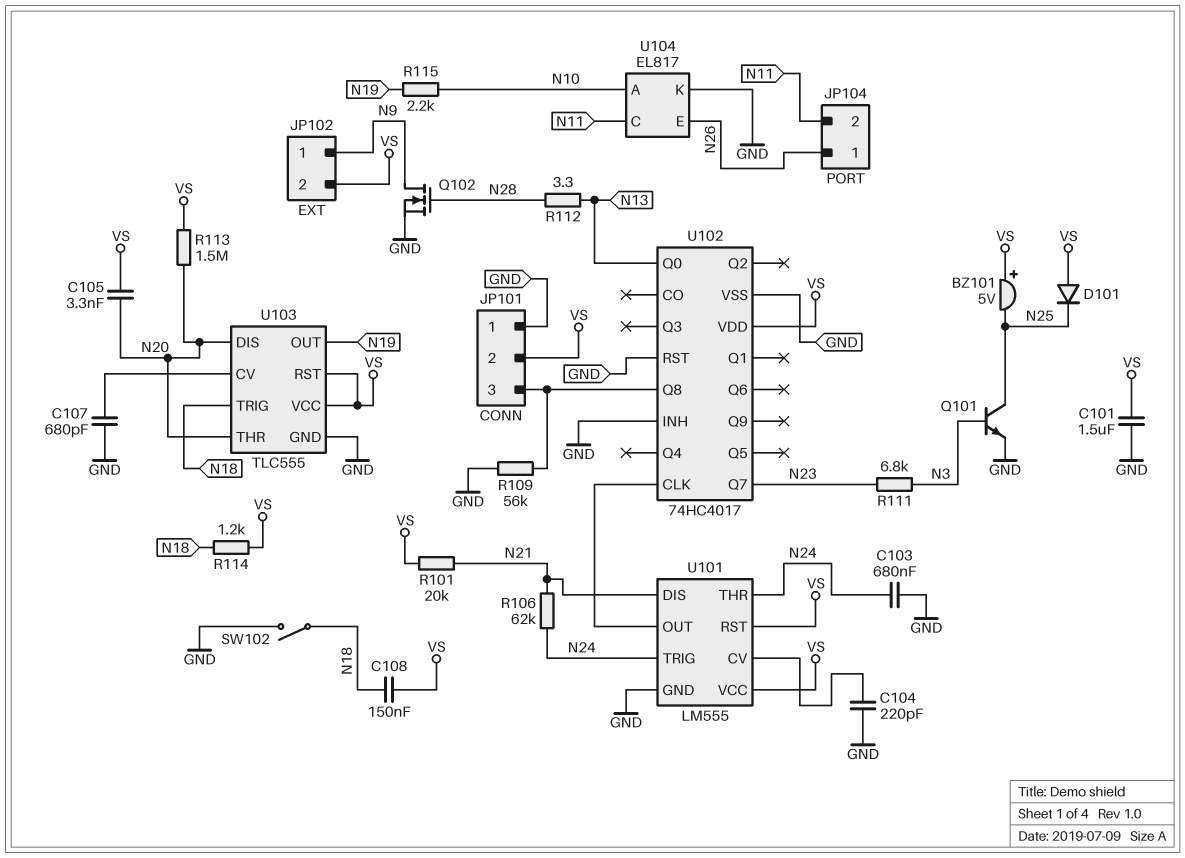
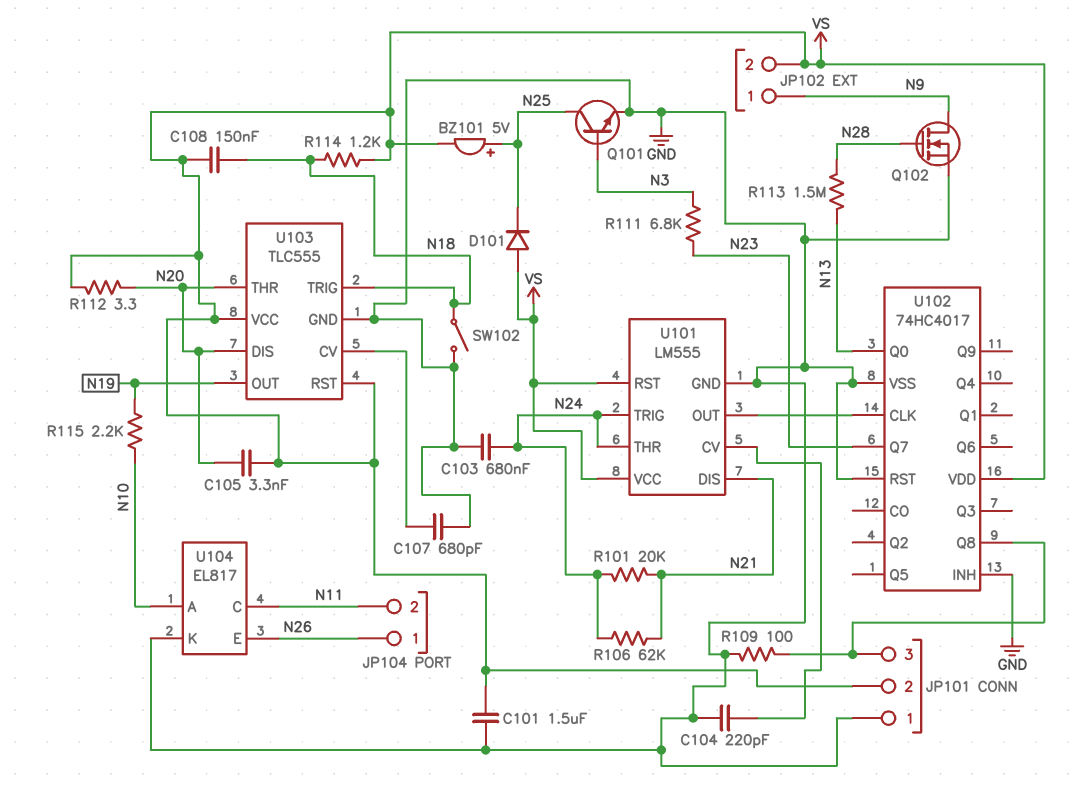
BZ101: buzzer 5V (plus VS, minus N25) -> buzzer 5V (plus N25, minus VS)
R101: 20k (N21, VS) -> 20k (N21, N24)
R109: 56k (GND, JP101/3) -> 100 (GND, JP101/3)
R112: 3.3 (N13, N28) -> 3.3 (N20, VS)
R113: 1.5M (N20, VS) -> 1.5M (N13, N28)

